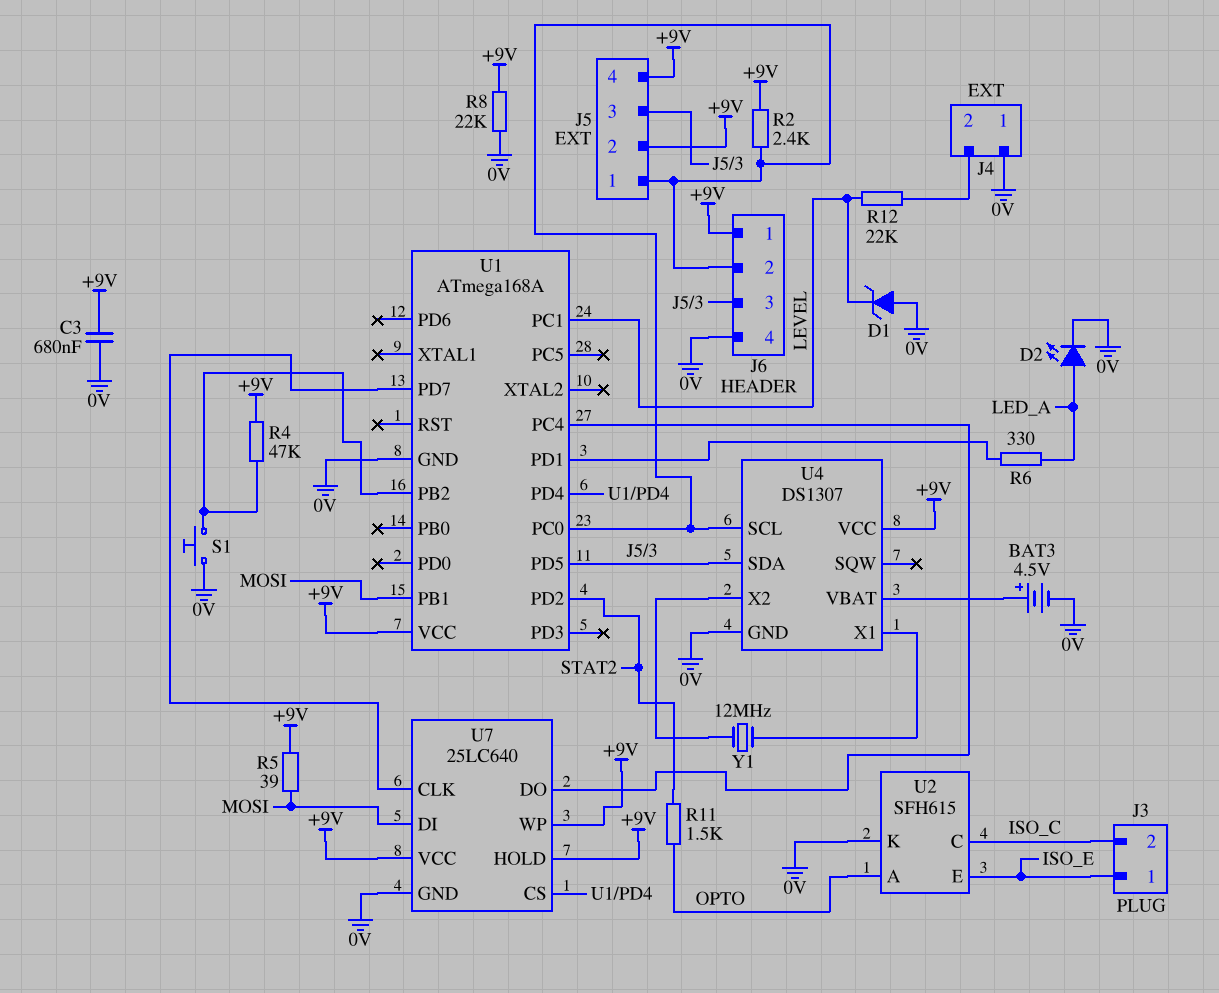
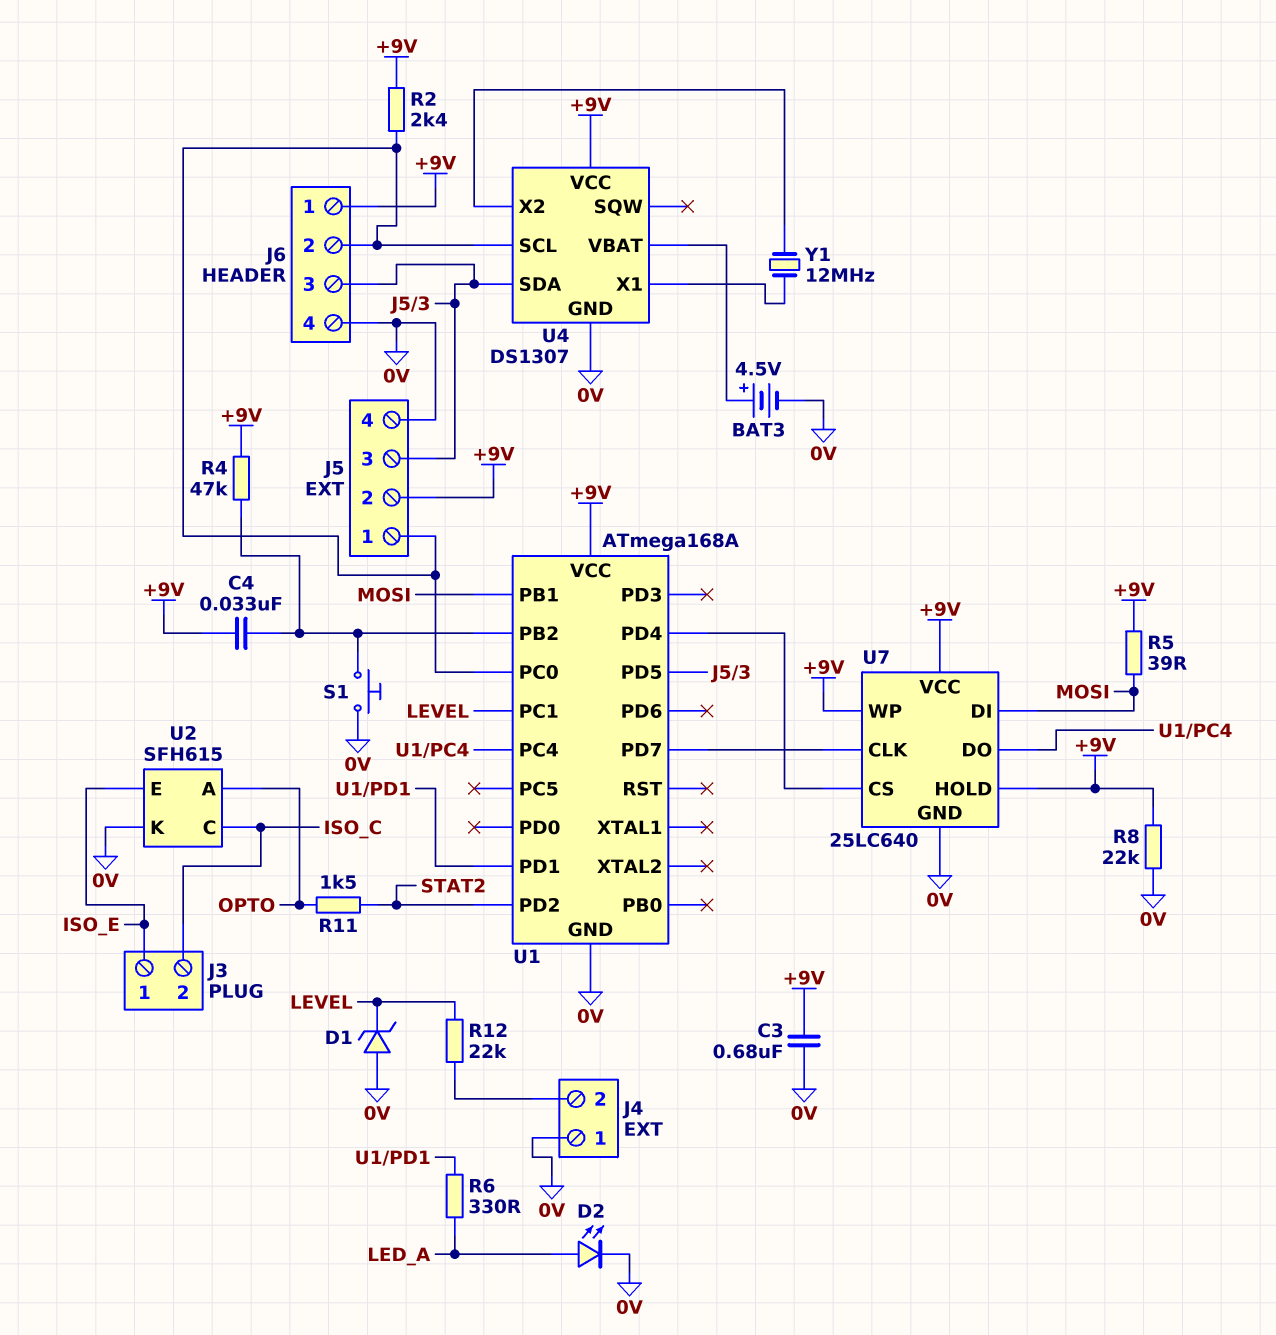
C4: none -> 33nF (+9V, U1/PB2)
J5 pin 4: +9V -> 0V

